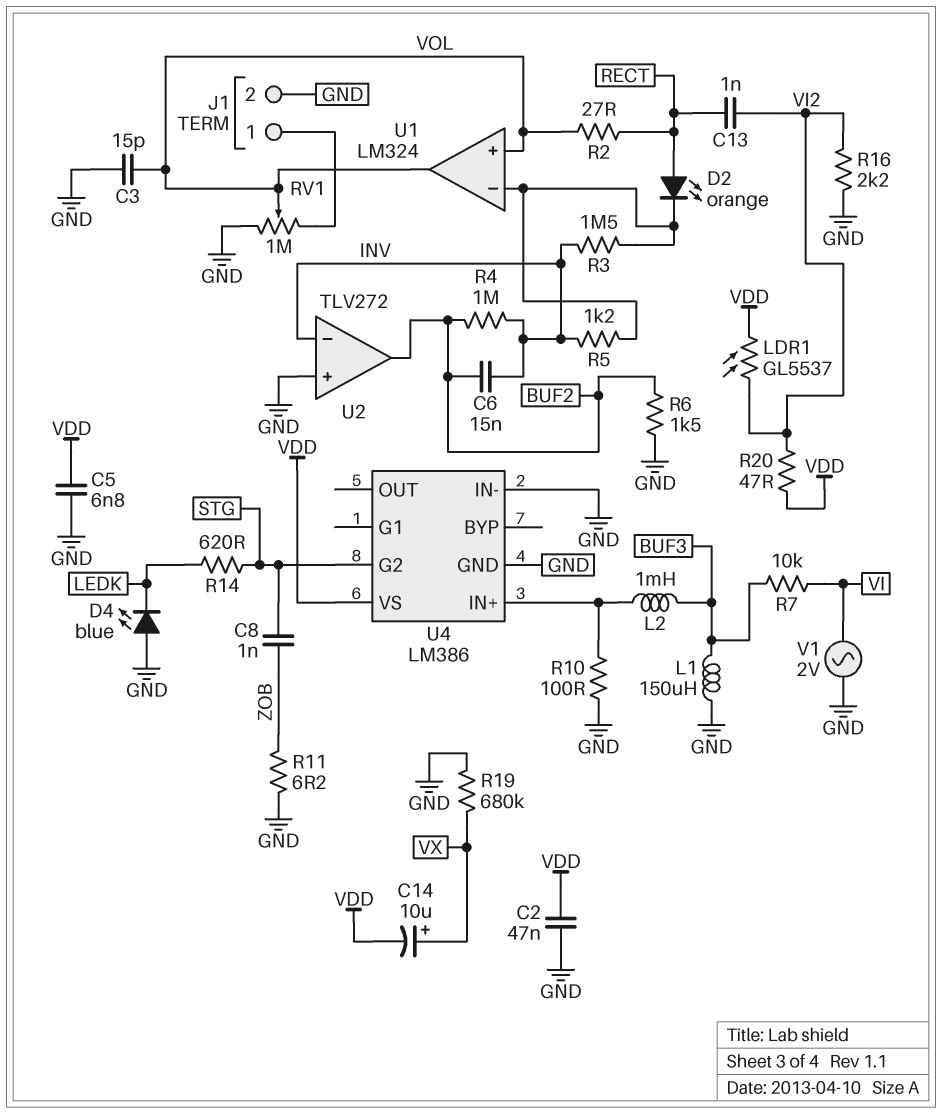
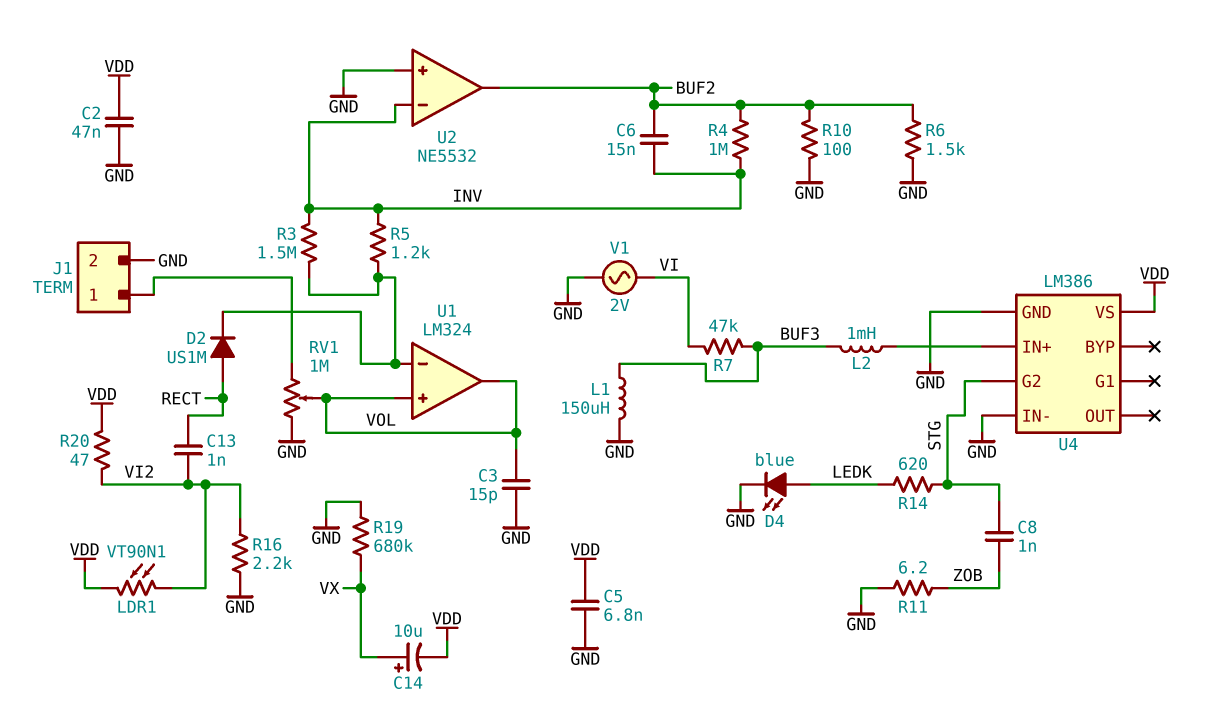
D2: LED orange (A RECT, K U1/in-) -> diode US1M (A RECT, K U1/in-)
D4: LED blue (A GND, K LEDK) -> LED blue (A LEDK, K GND)
LDR1: GL5537 (VDD, VI2) -> VT90N1 (VDD, VI2)
R2: 27 (RECT, VOL) -> none
R7: 10k (BUF3, VI) -> 47k (BUF3, VI)
R10: 100 (GND, U4/IN+) -> 100 (BUF2, GND)
U2: TLV272 -> NE5532

